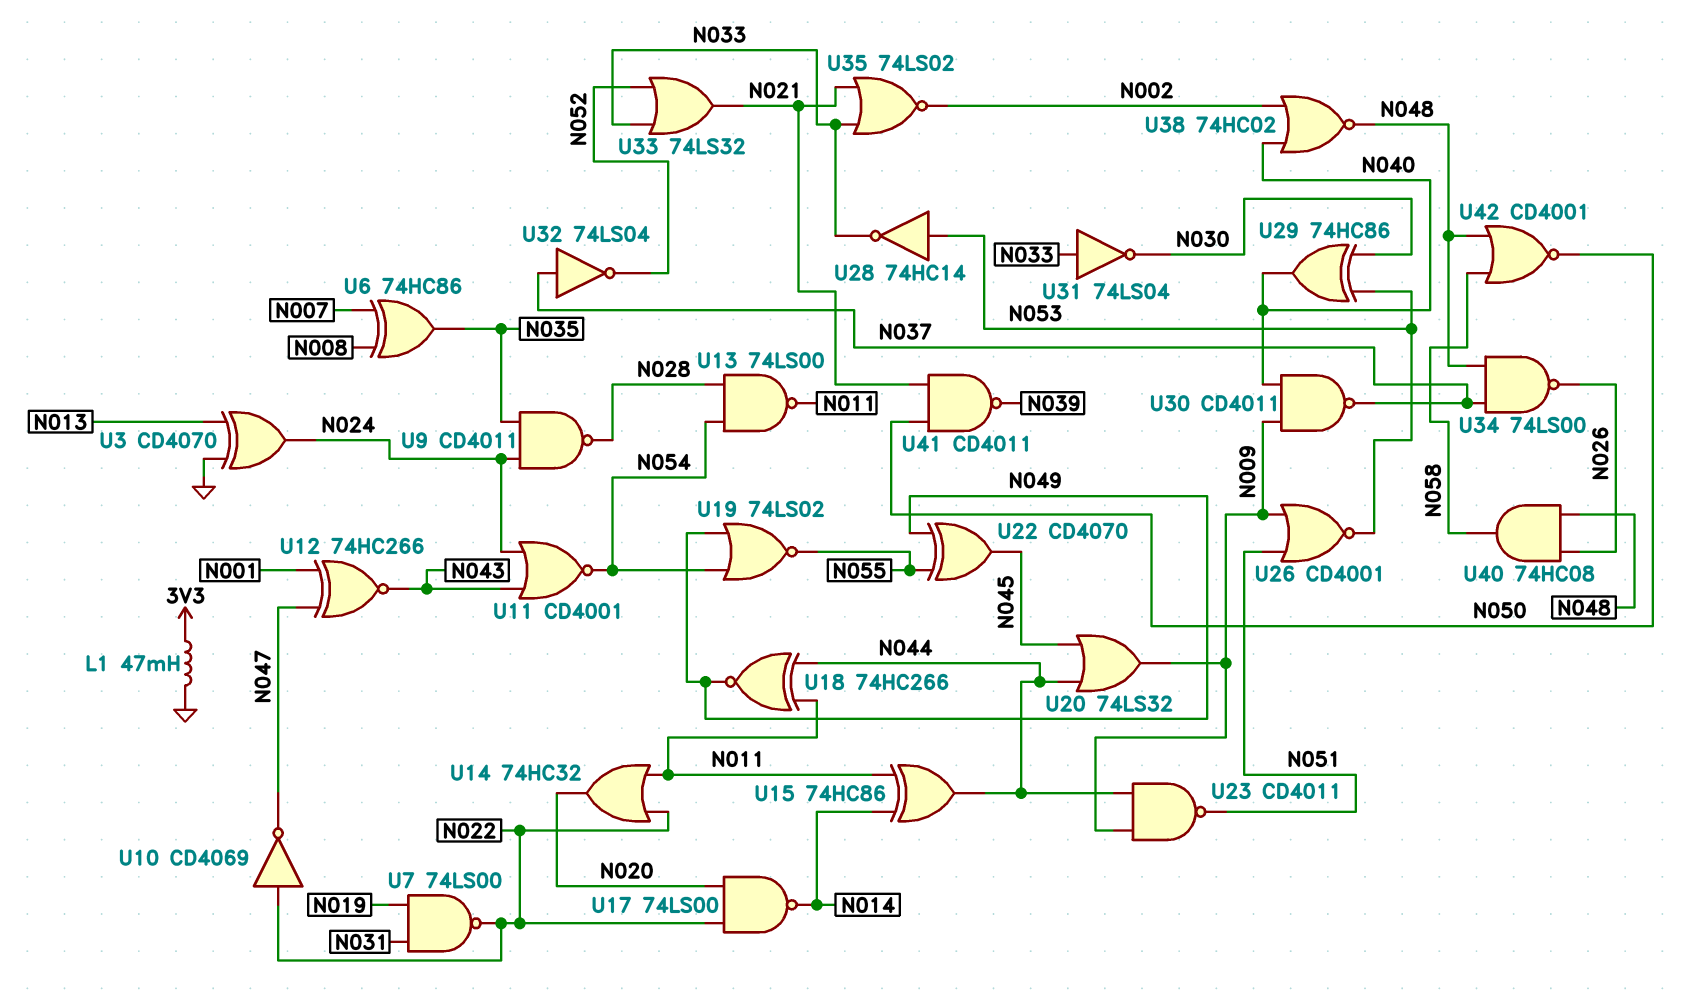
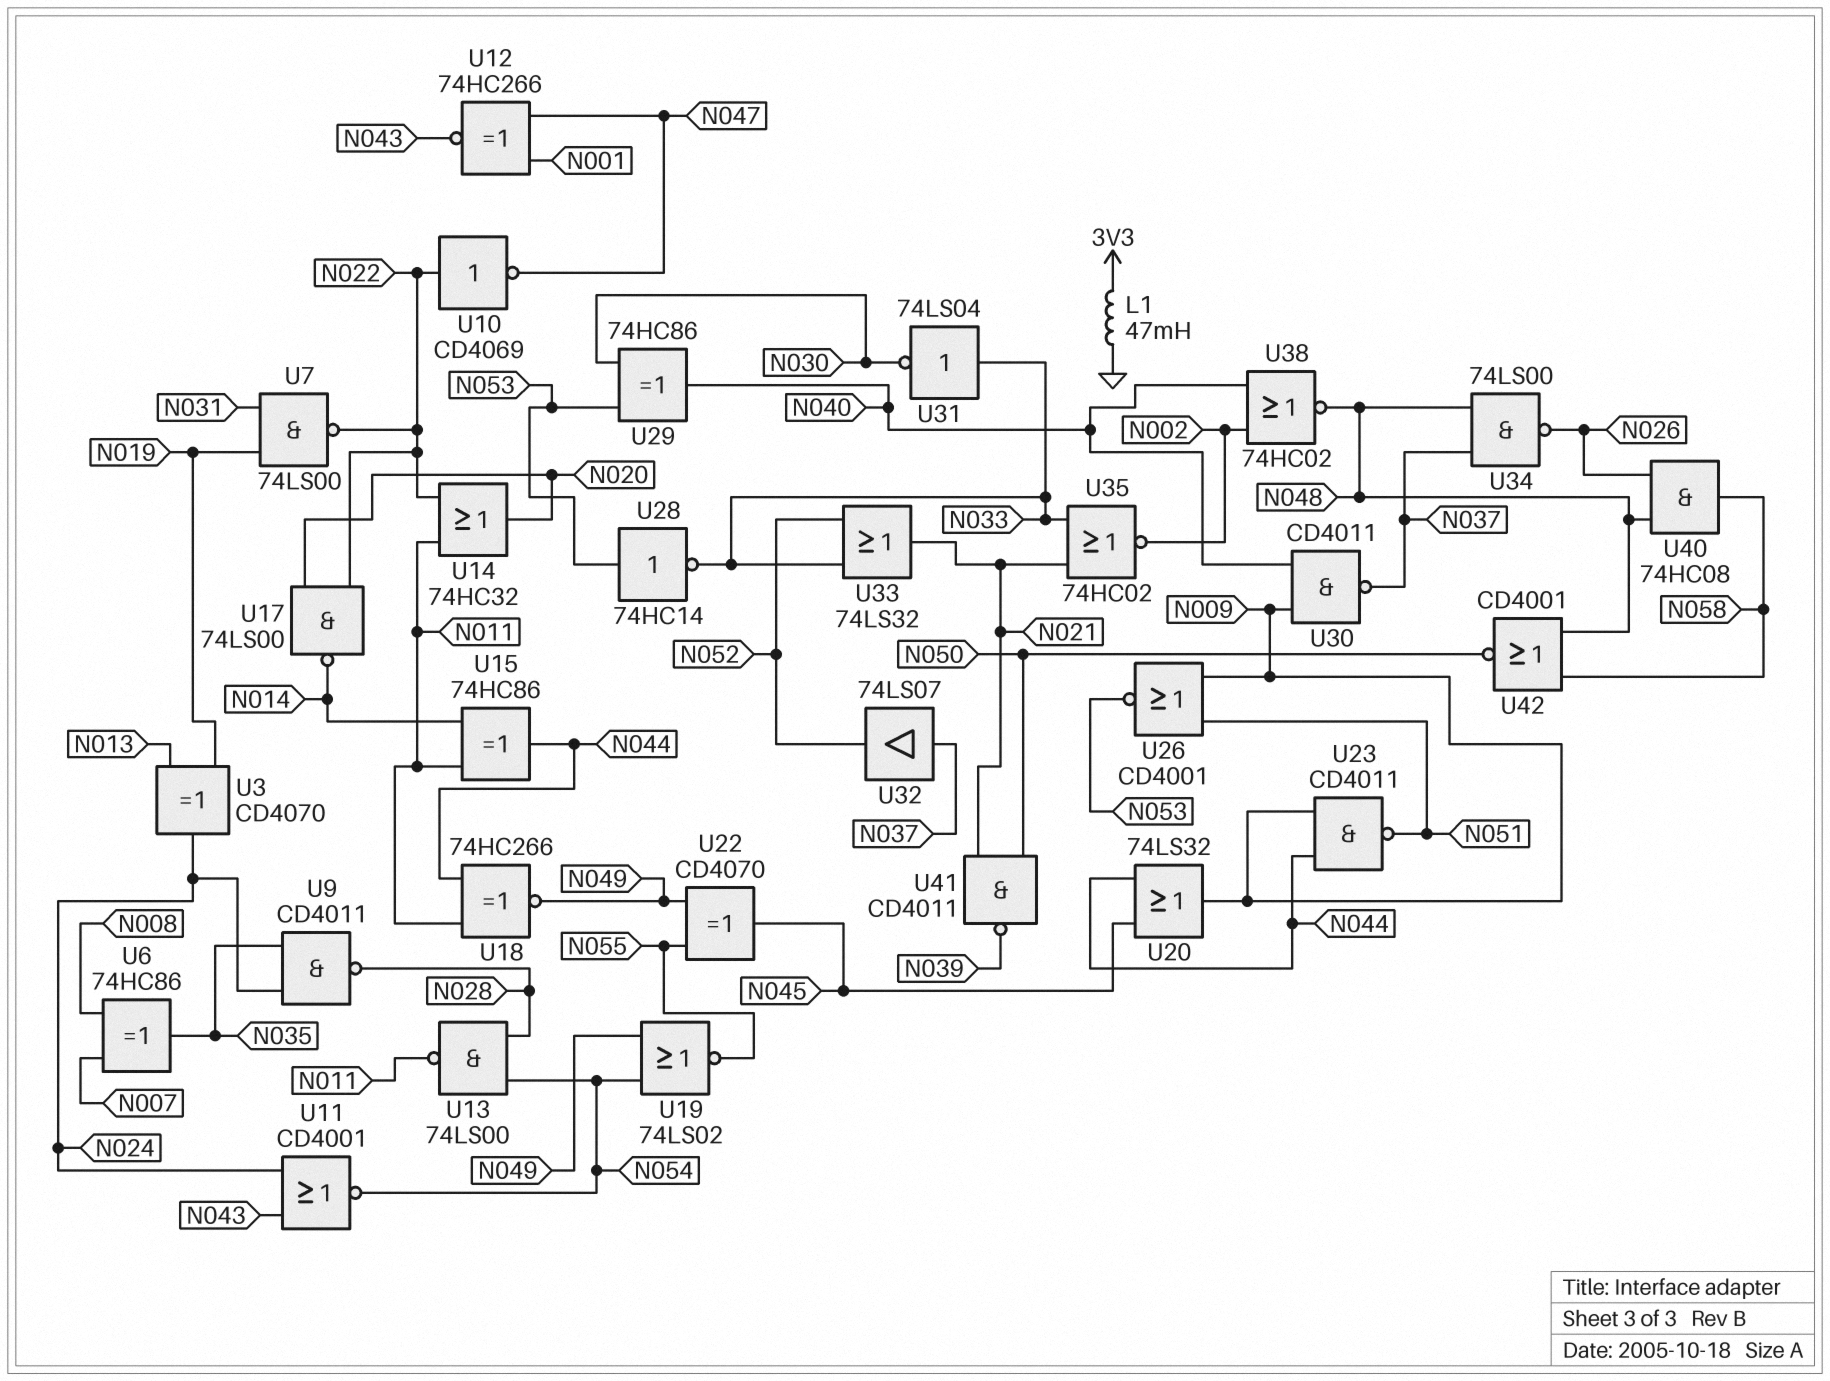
U3: XOR CD4070 (in GND, in N013, out N024) -> XOR CD4070 (in N013, in N019, out N024)
U32: NOT 74LS04 (in N037, out N052) -> buffer 74LS07 (in N037, out N052)
U35: NOR 74LS02 (in N021, in N033, out N002) -> NOR 74HC02 (in N021, in N033, out N002)

